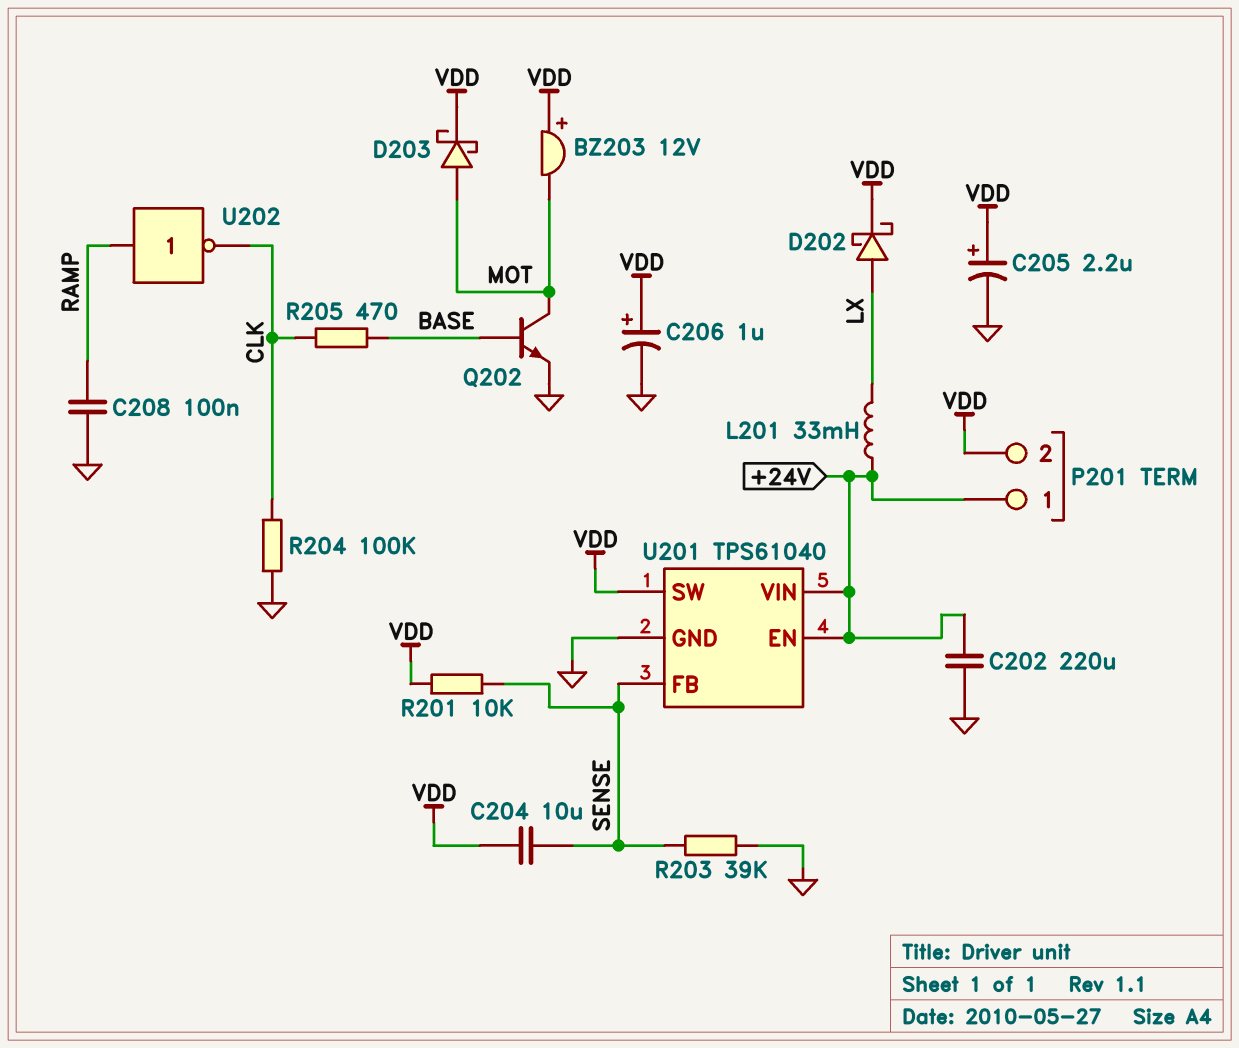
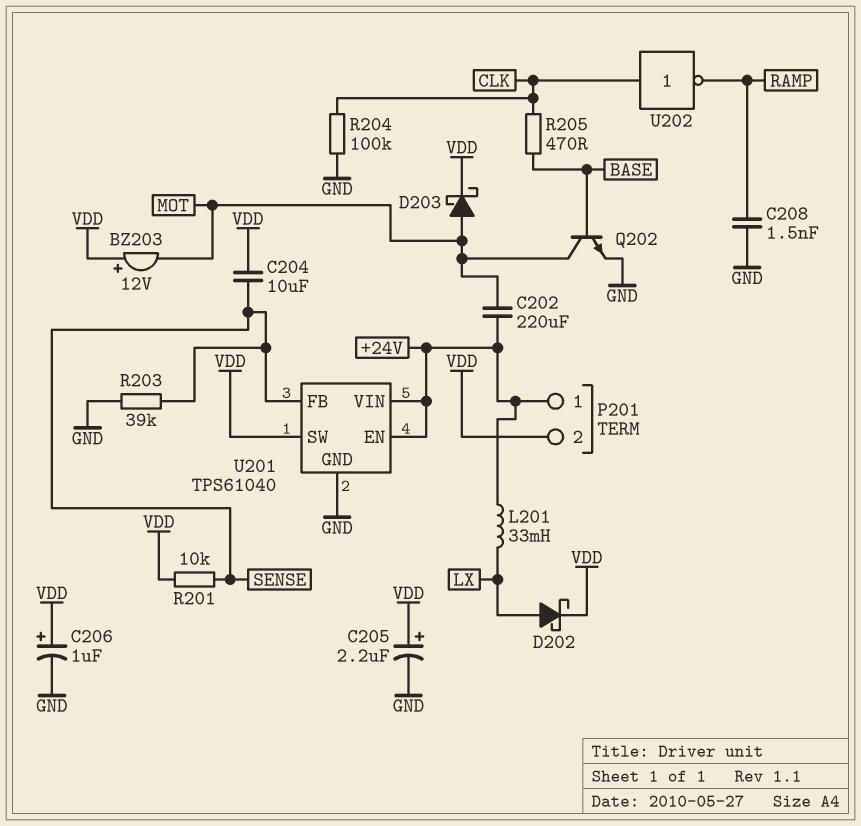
C202: 220uF (+24V, GND) -> 220uF (+24V, MOT)
C208: 100nF (GND, RAMP) -> 1.5nF (GND, RAMP)
U202: NOT (in RAMP, out CLK) -> NOT (in CLK, out RAMP)

